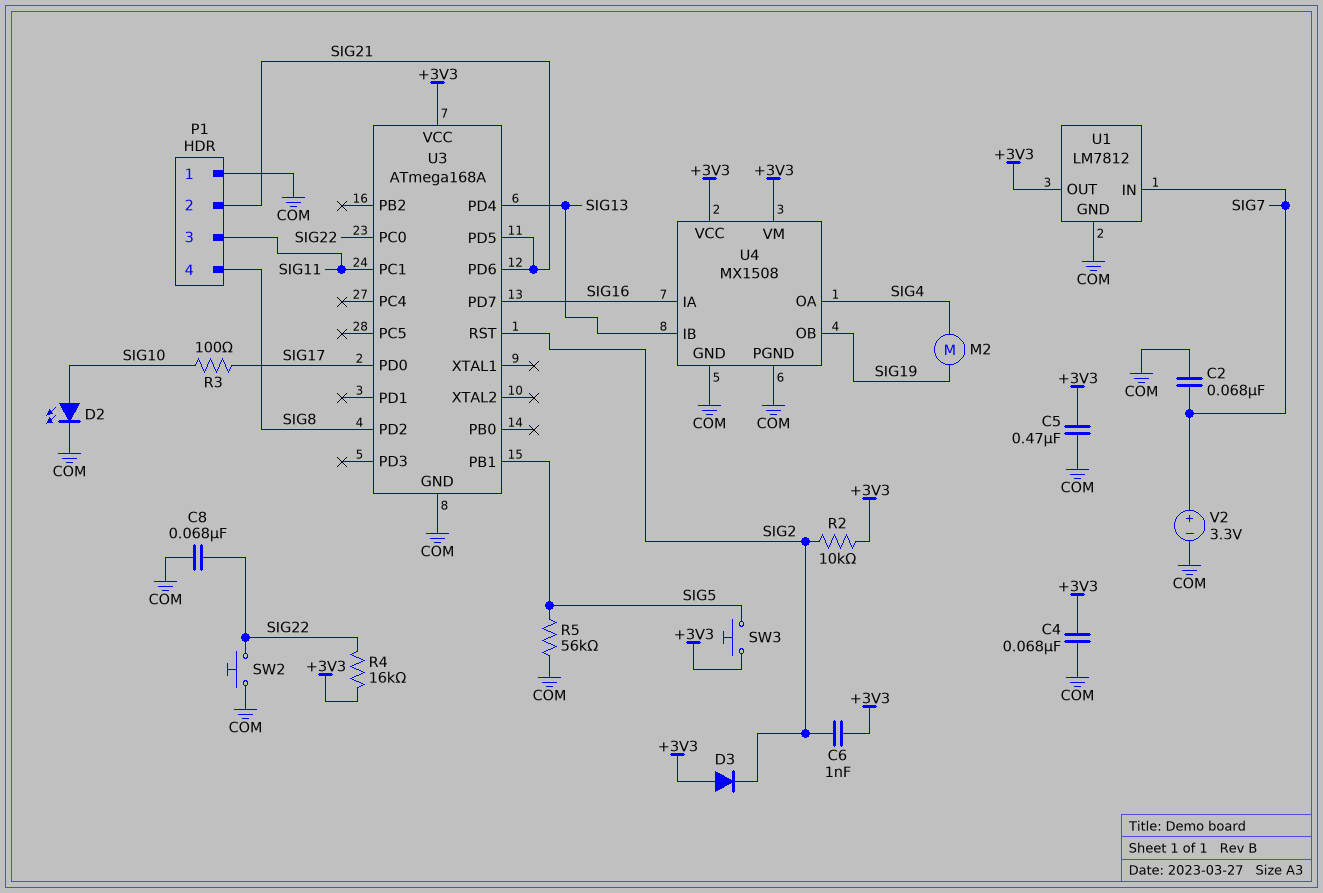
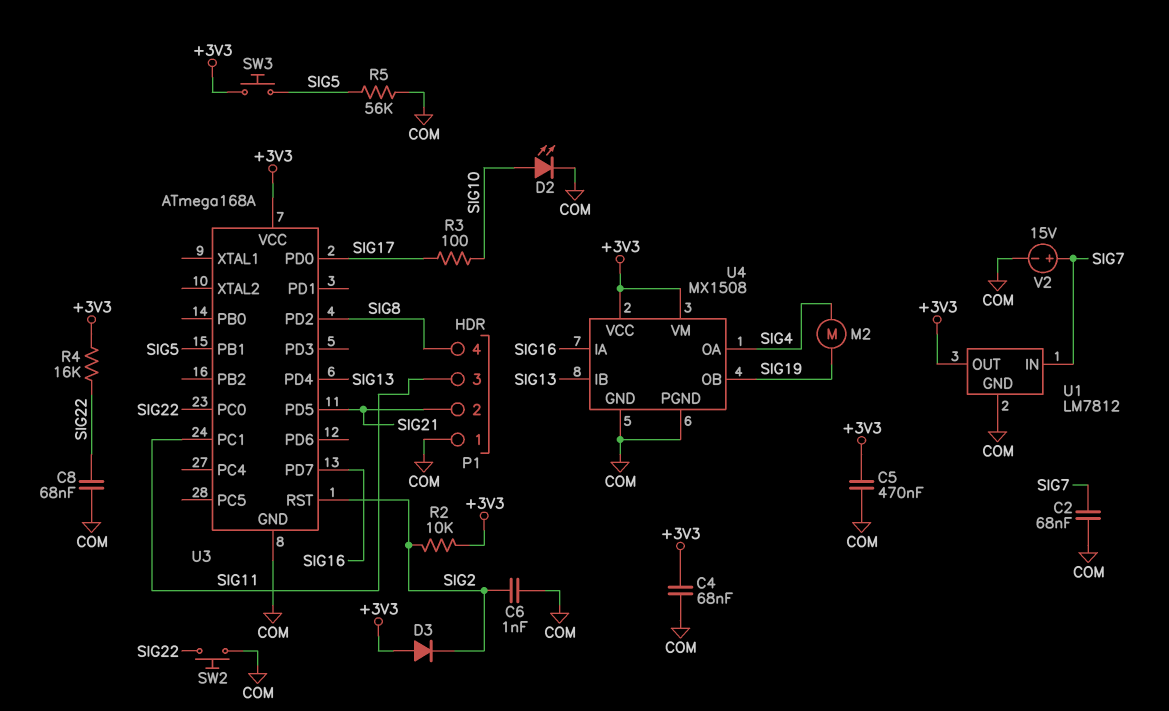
C6: 1nF (+3V3, SIG2) -> 1nF (COM, SIG2)
U3 pin PD6: SIG21 -> none
V2: 3.3V (plus SIG7, minus COM) -> 15V (plus SIG7, minus COM)

